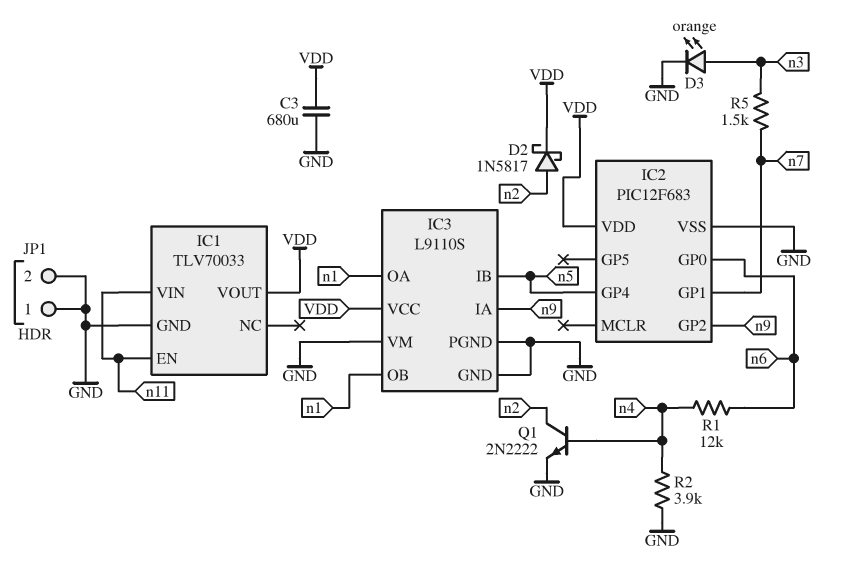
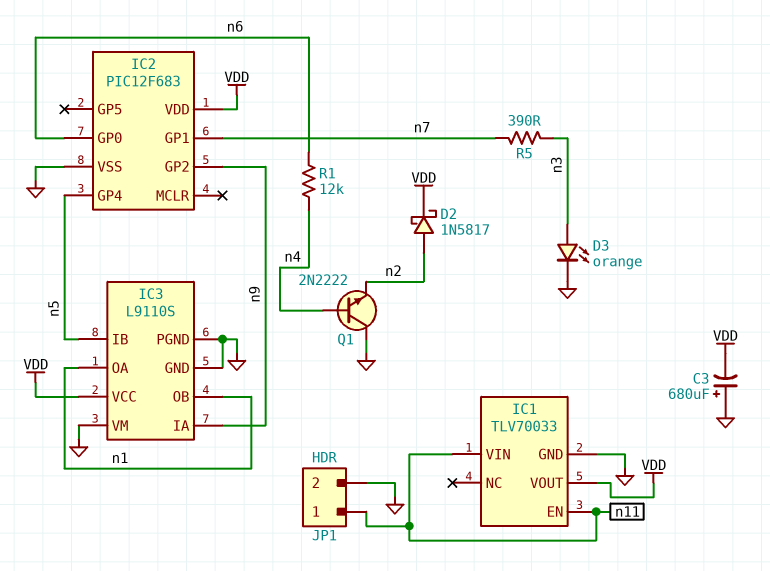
C3: 680uF (GND, VDD) -> 680uF (plus GND, minus VDD)
JP1 pin 1: GND -> n11
Q1: NPN 2N2222 (B n4, C n2, E GND) -> NPN 2N2222 (B n4, C GND, E n2)
R2: 3.9k (GND, n4) -> none
R5: 1.5k (n3, n7) -> 390 (n3, n7)

